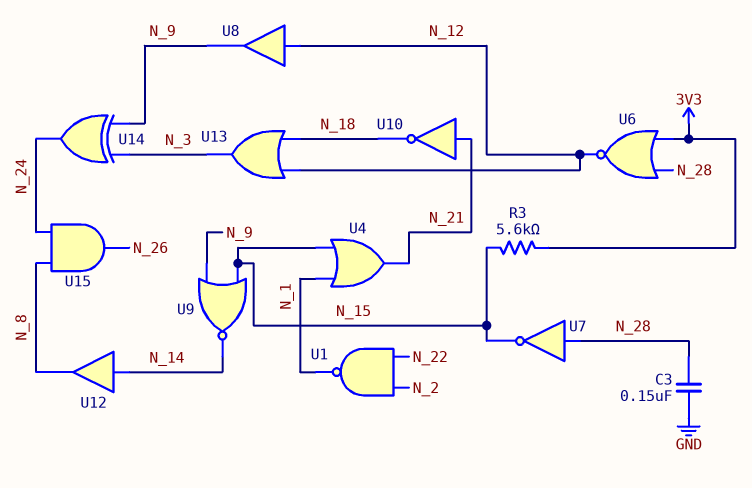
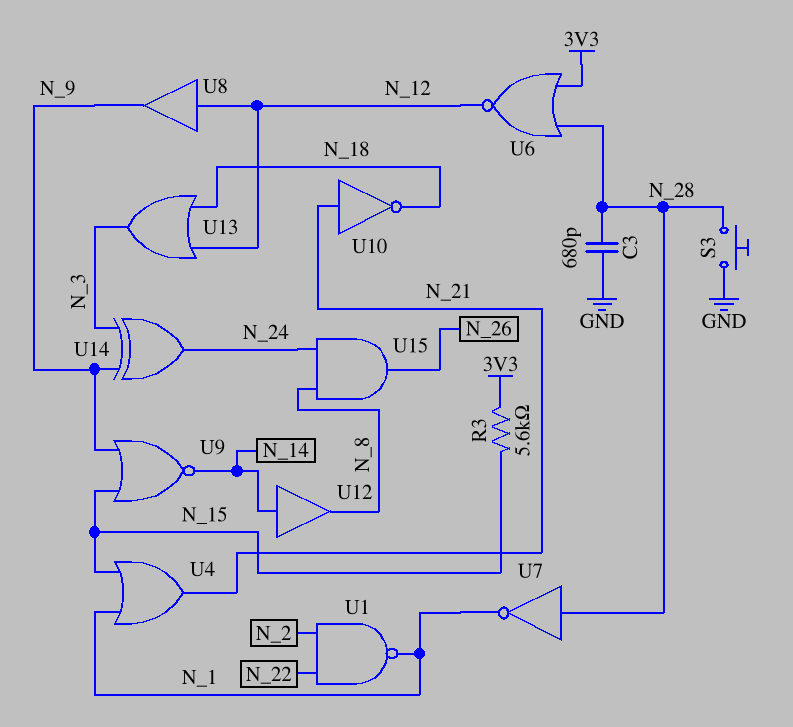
C3: 150nF (GND, N_28) -> 680pF (GND, N_28)
S3: none -> button (GND, N_28)
U7: NOT (in N_28, out N_15) -> NOT (in N_28, out N_1)

